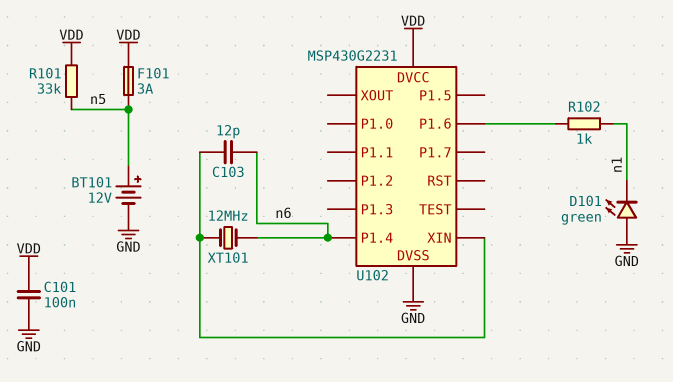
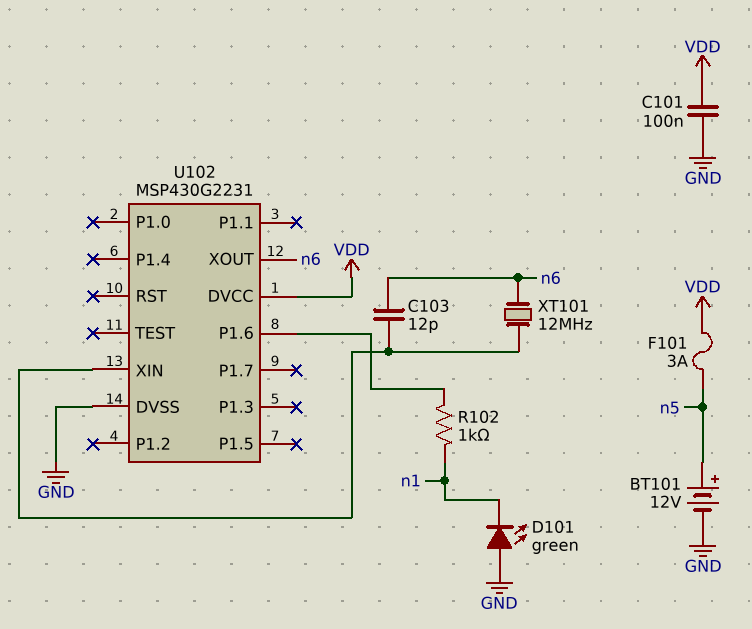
R101: 33k (VDD, n5) -> none
U102 pin P1.4: n6 -> none
U102 pin XOUT: none -> n6

